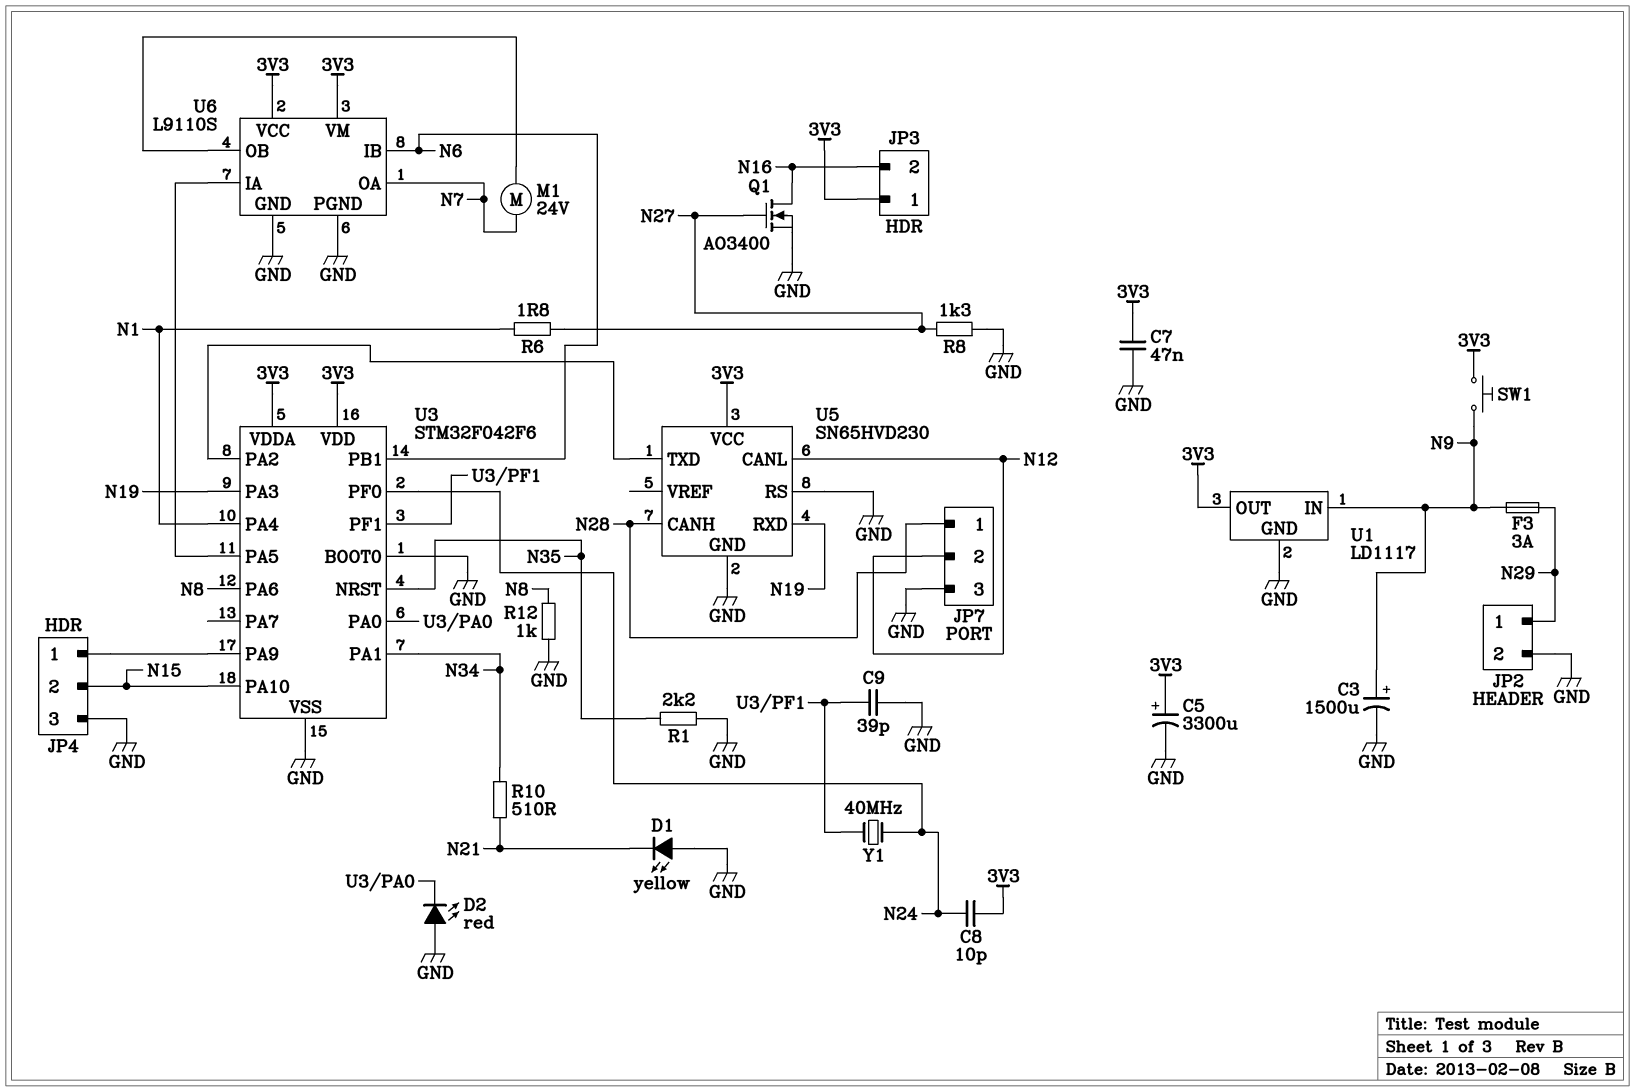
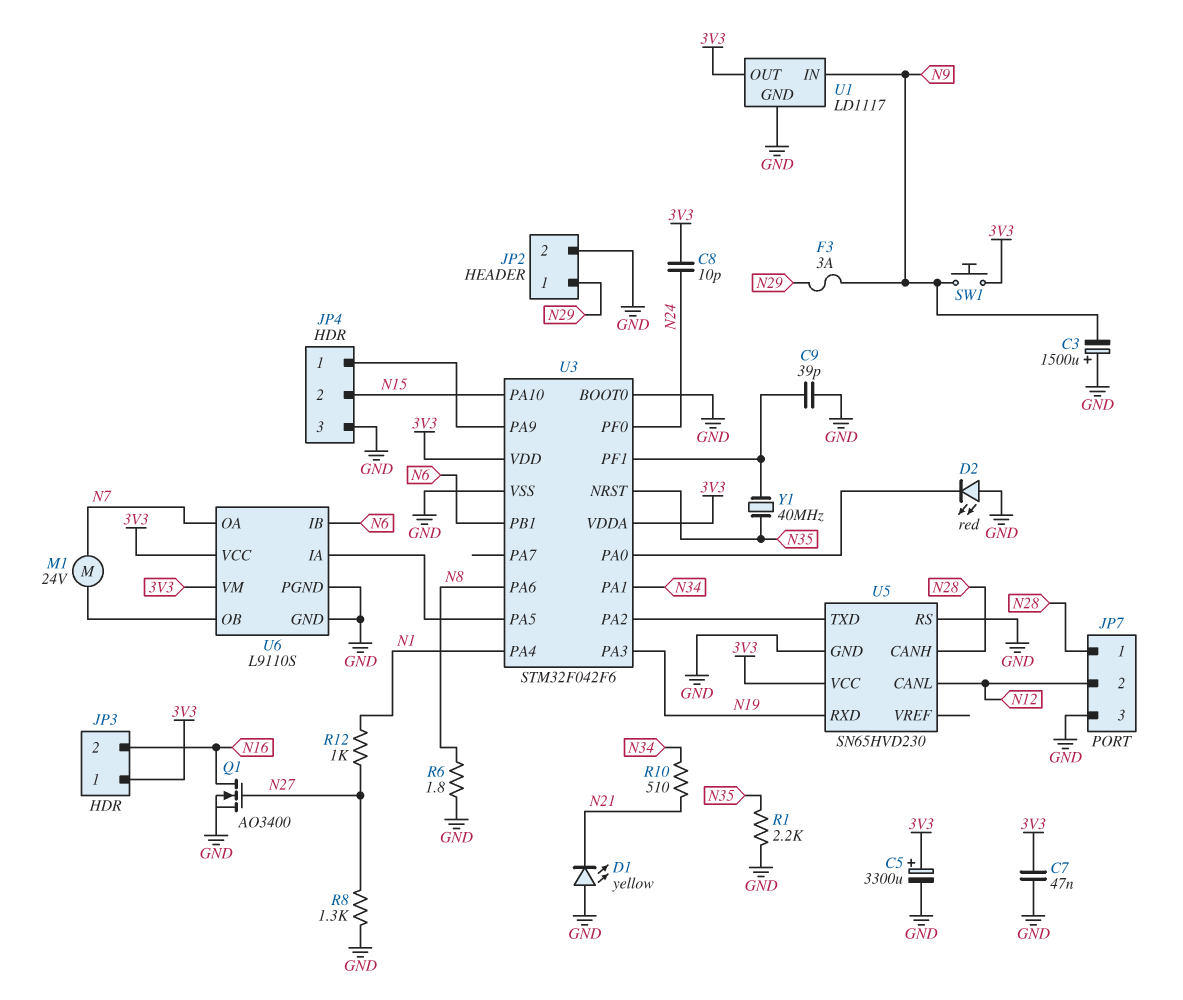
C3: 1500uF (plus N9, minus GND) -> 1500uF (plus GND, minus N9)
R6: 1.8 (N1, N27) -> 1.8 (GND, N8)
R12: 1k (GND, N8) -> 1k (N1, N27)
Y1: 40MHz (N24, U3/PF1) -> 40MHz (N35, U3/PF1)

